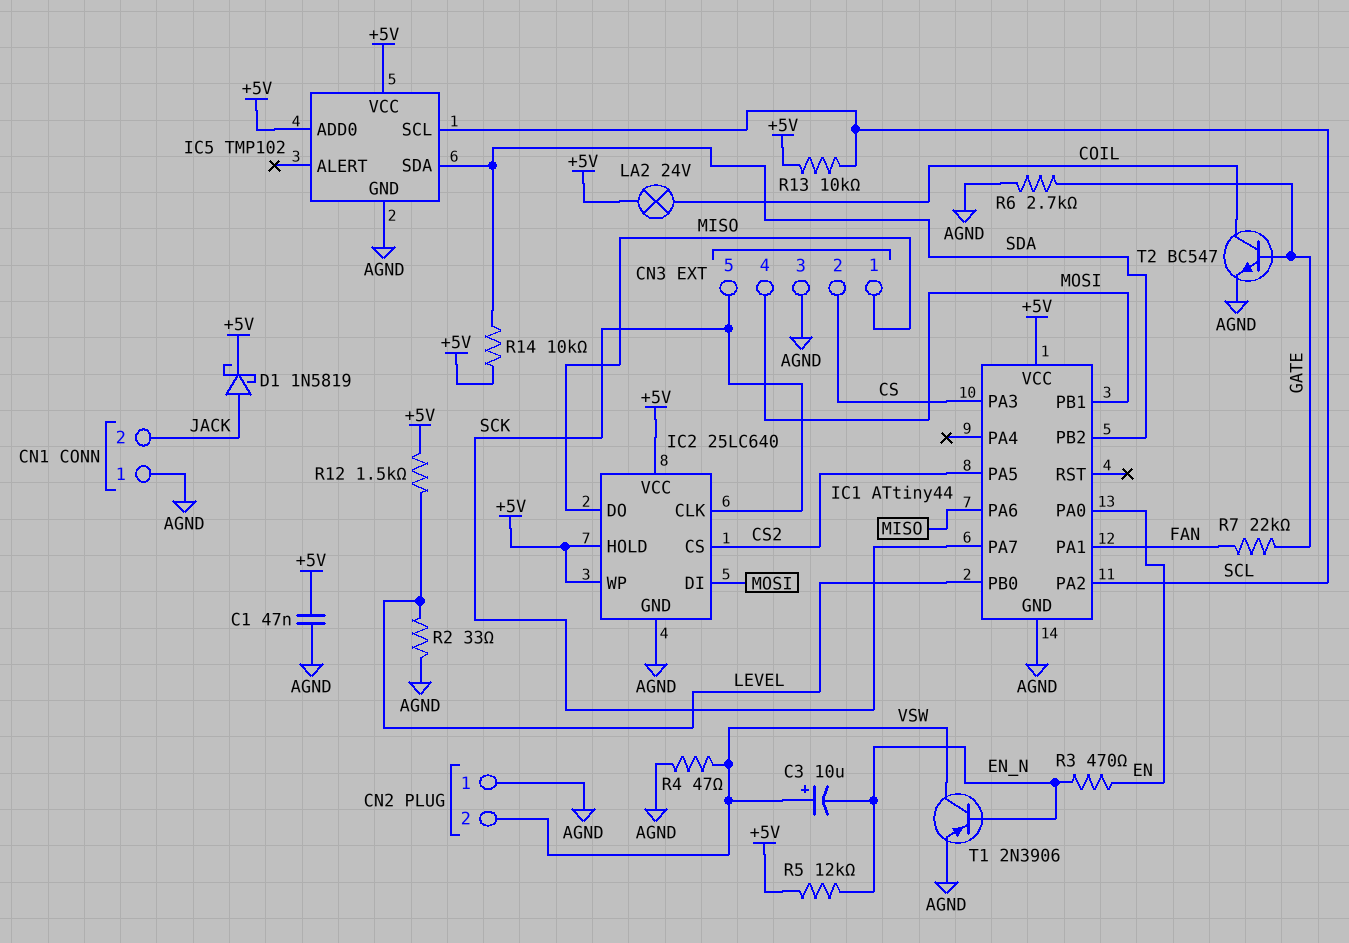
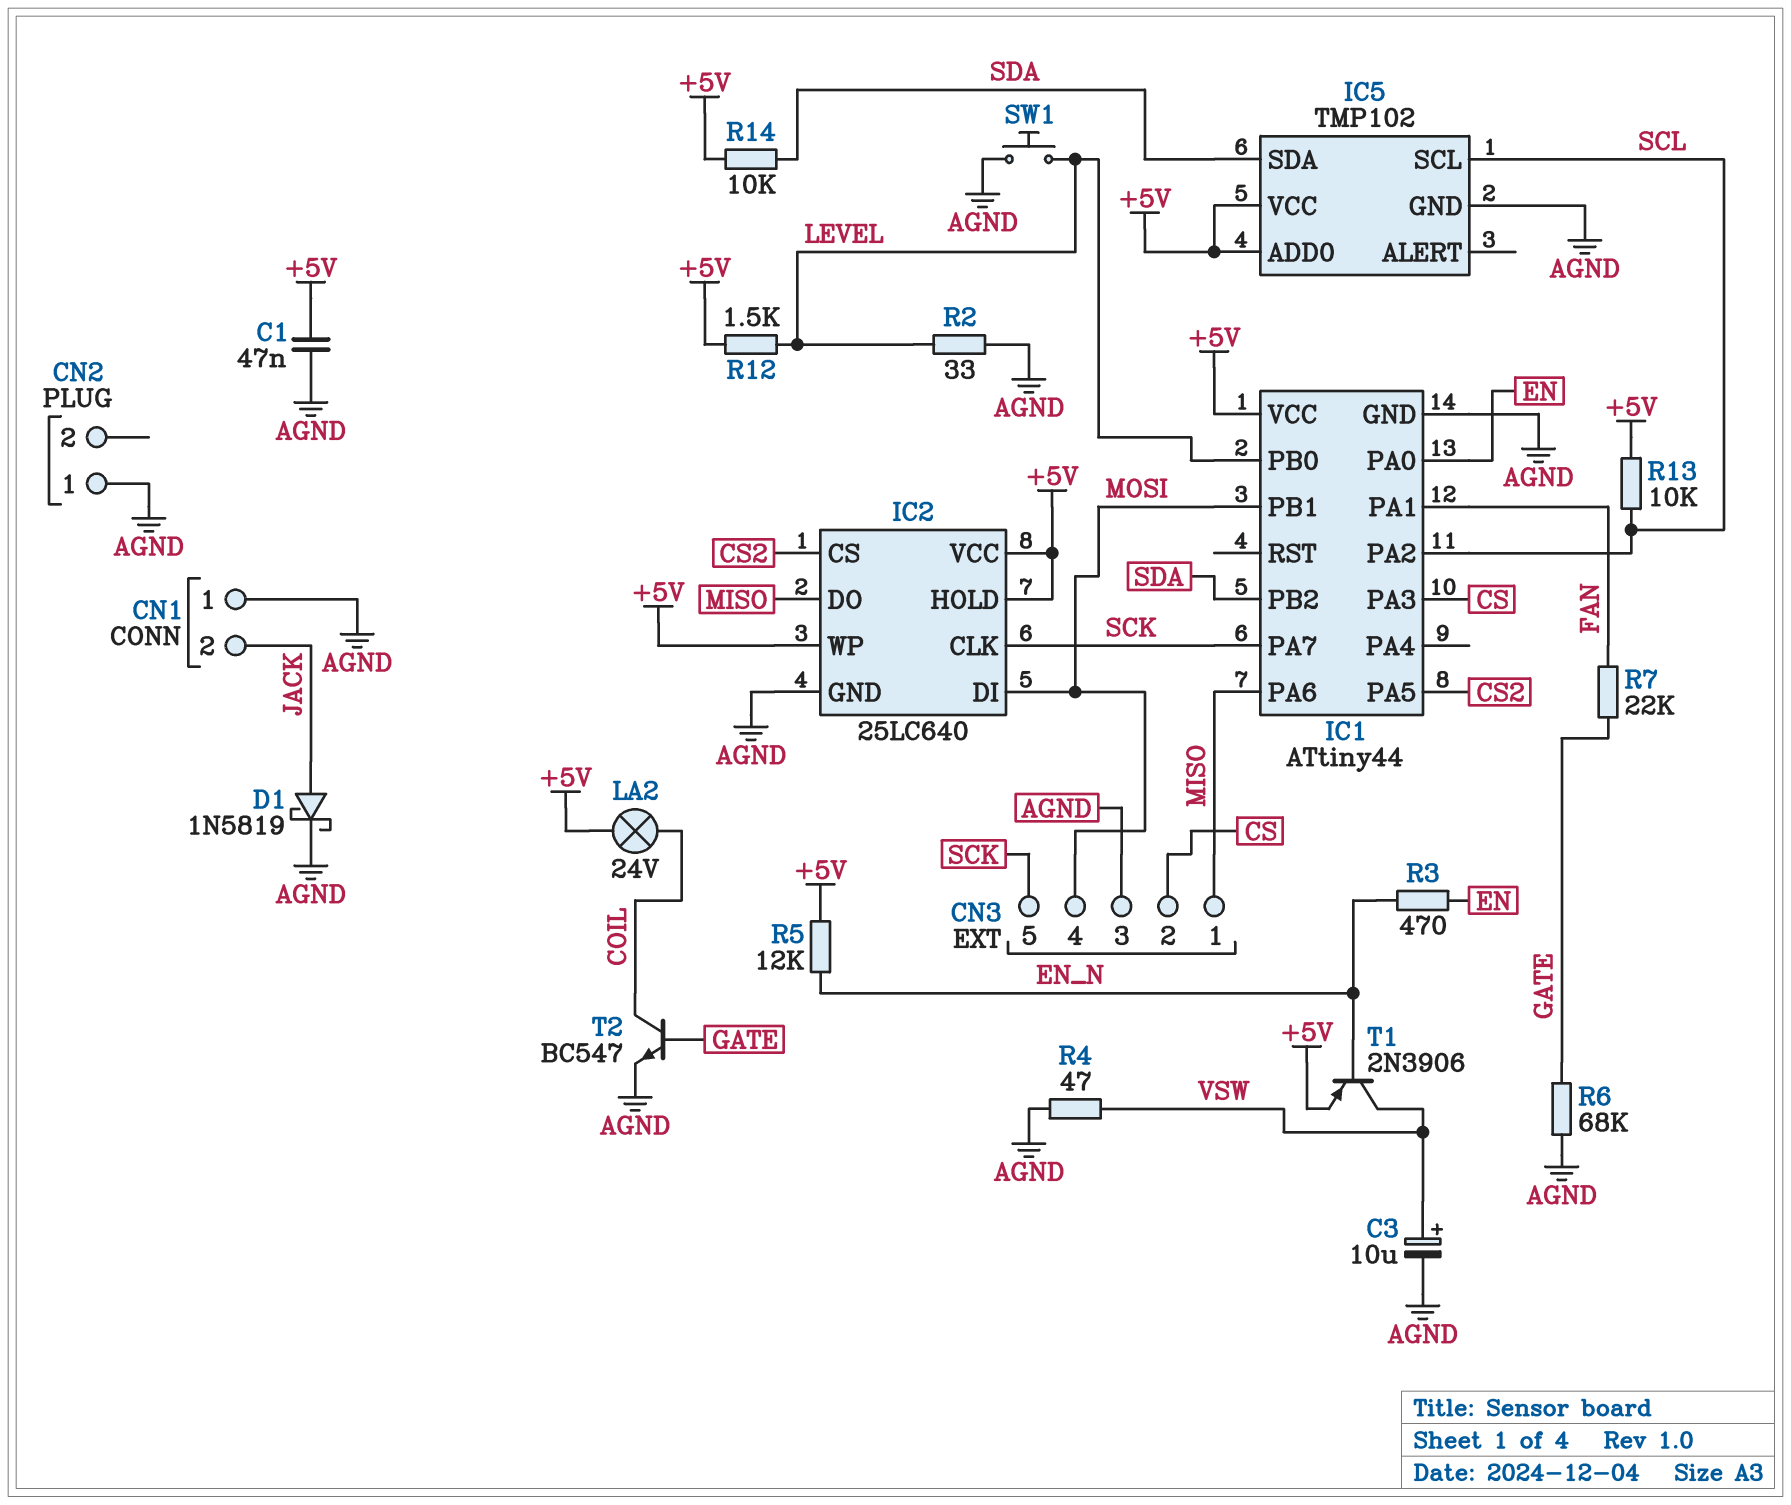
C3: 10uF (plus VSW, minus EN_N) -> 10uF (plus VSW, minus AGND)
CN2 pin 2: VSW -> none
D1: schottky 1N5819 (A JACK, K +5V) -> schottky 1N5819 (A JACK, K AGND)
R6: 2.7k (AGND, GATE) -> 68k (AGND, GATE)
SW1: none -> button (AGND, LEVEL)
T1: PNP 2N3906 (B EN_N, C VSW, E AGND) -> PNP 2N3906 (B EN_N, C VSW, E +5V)

